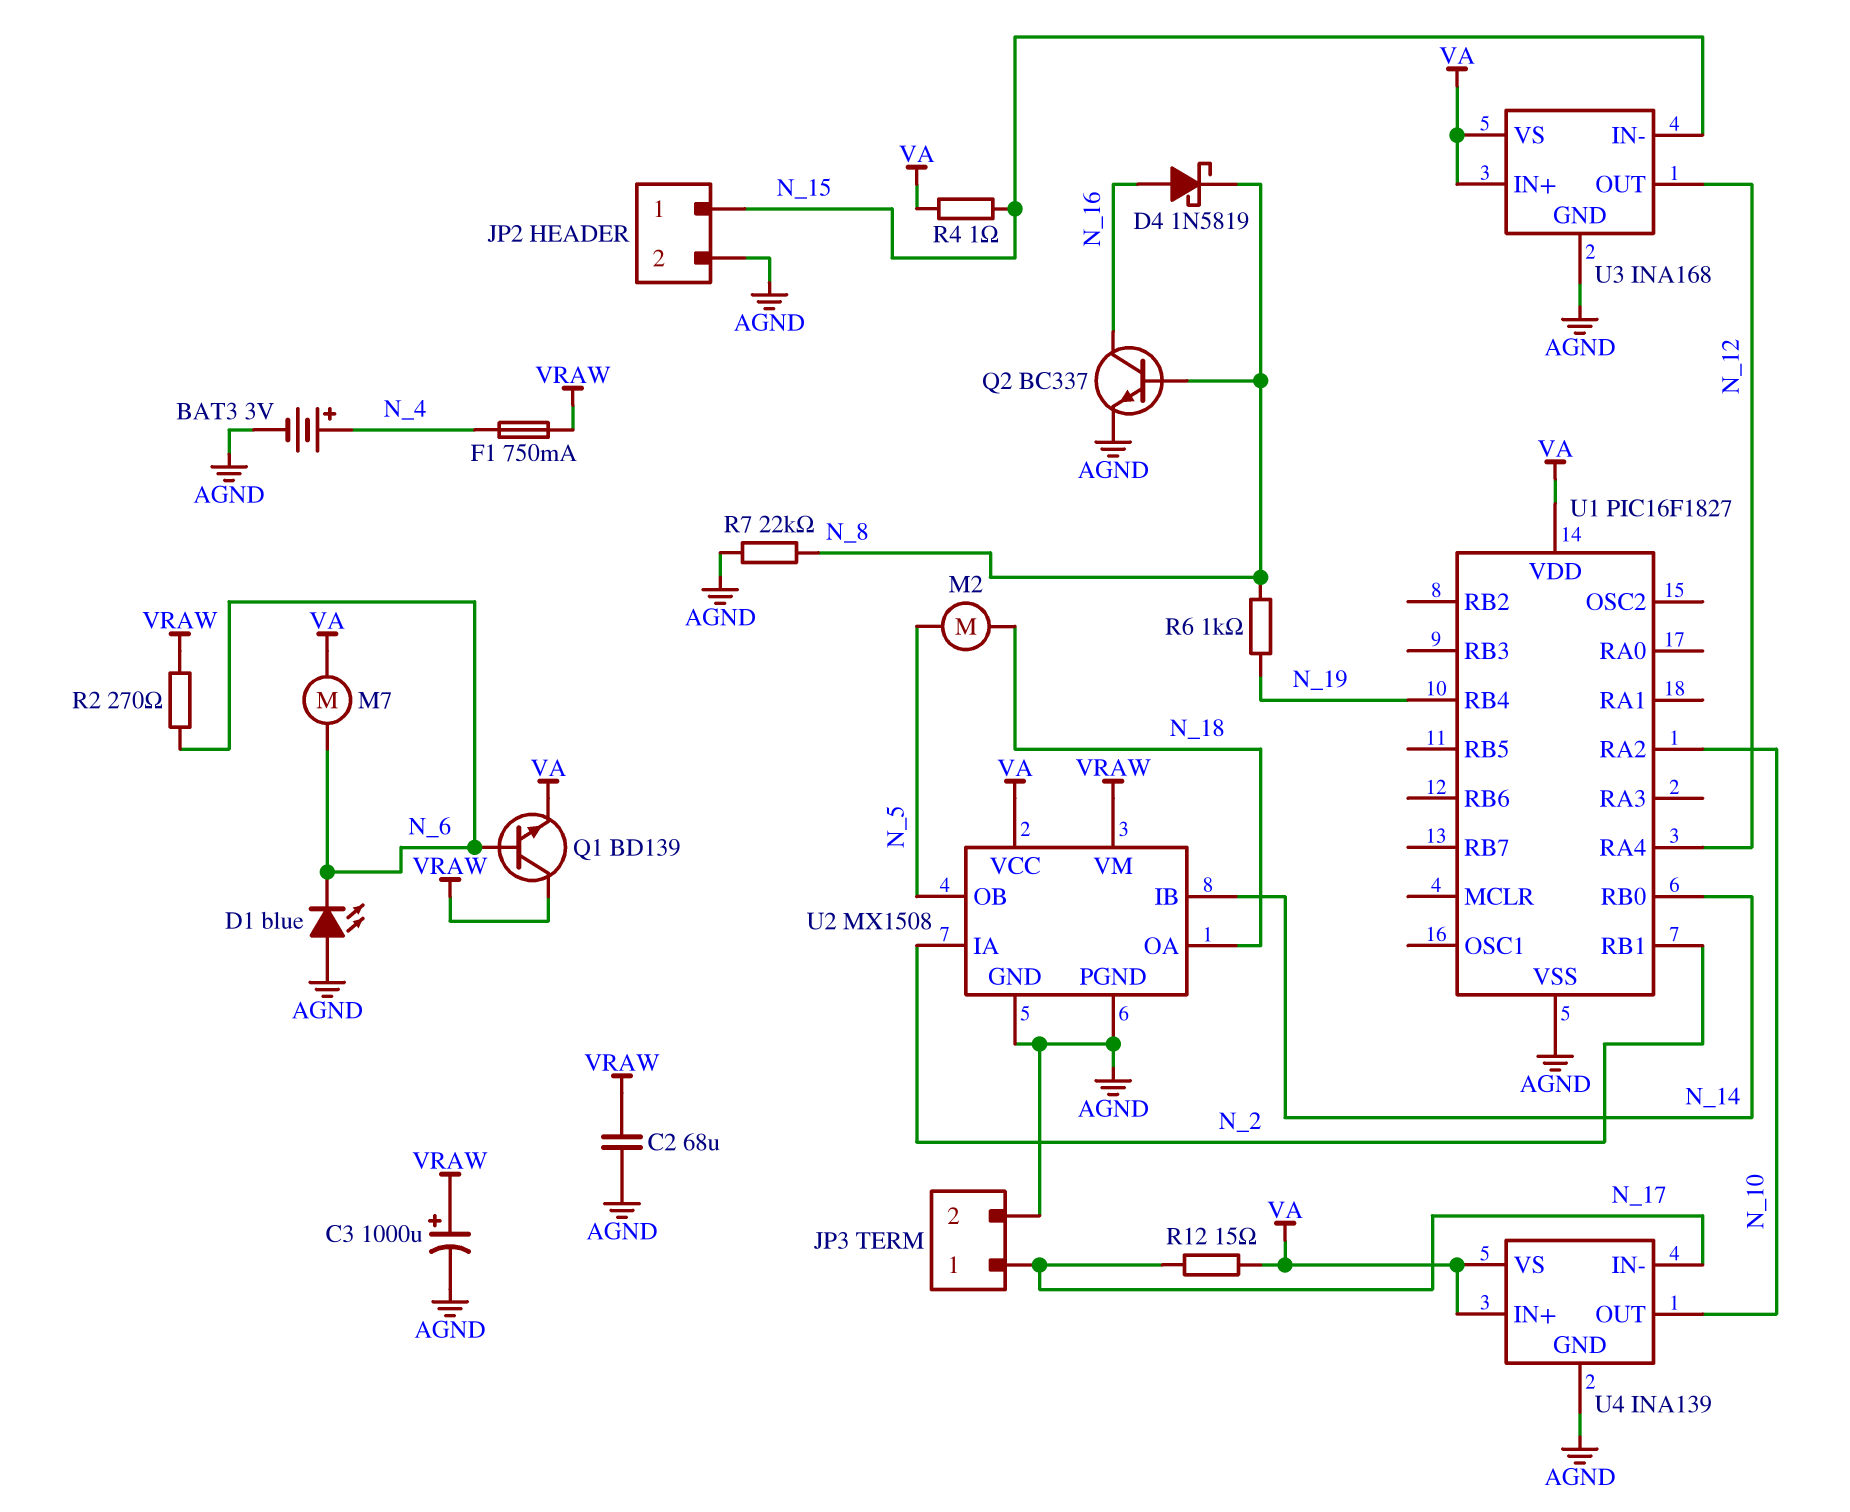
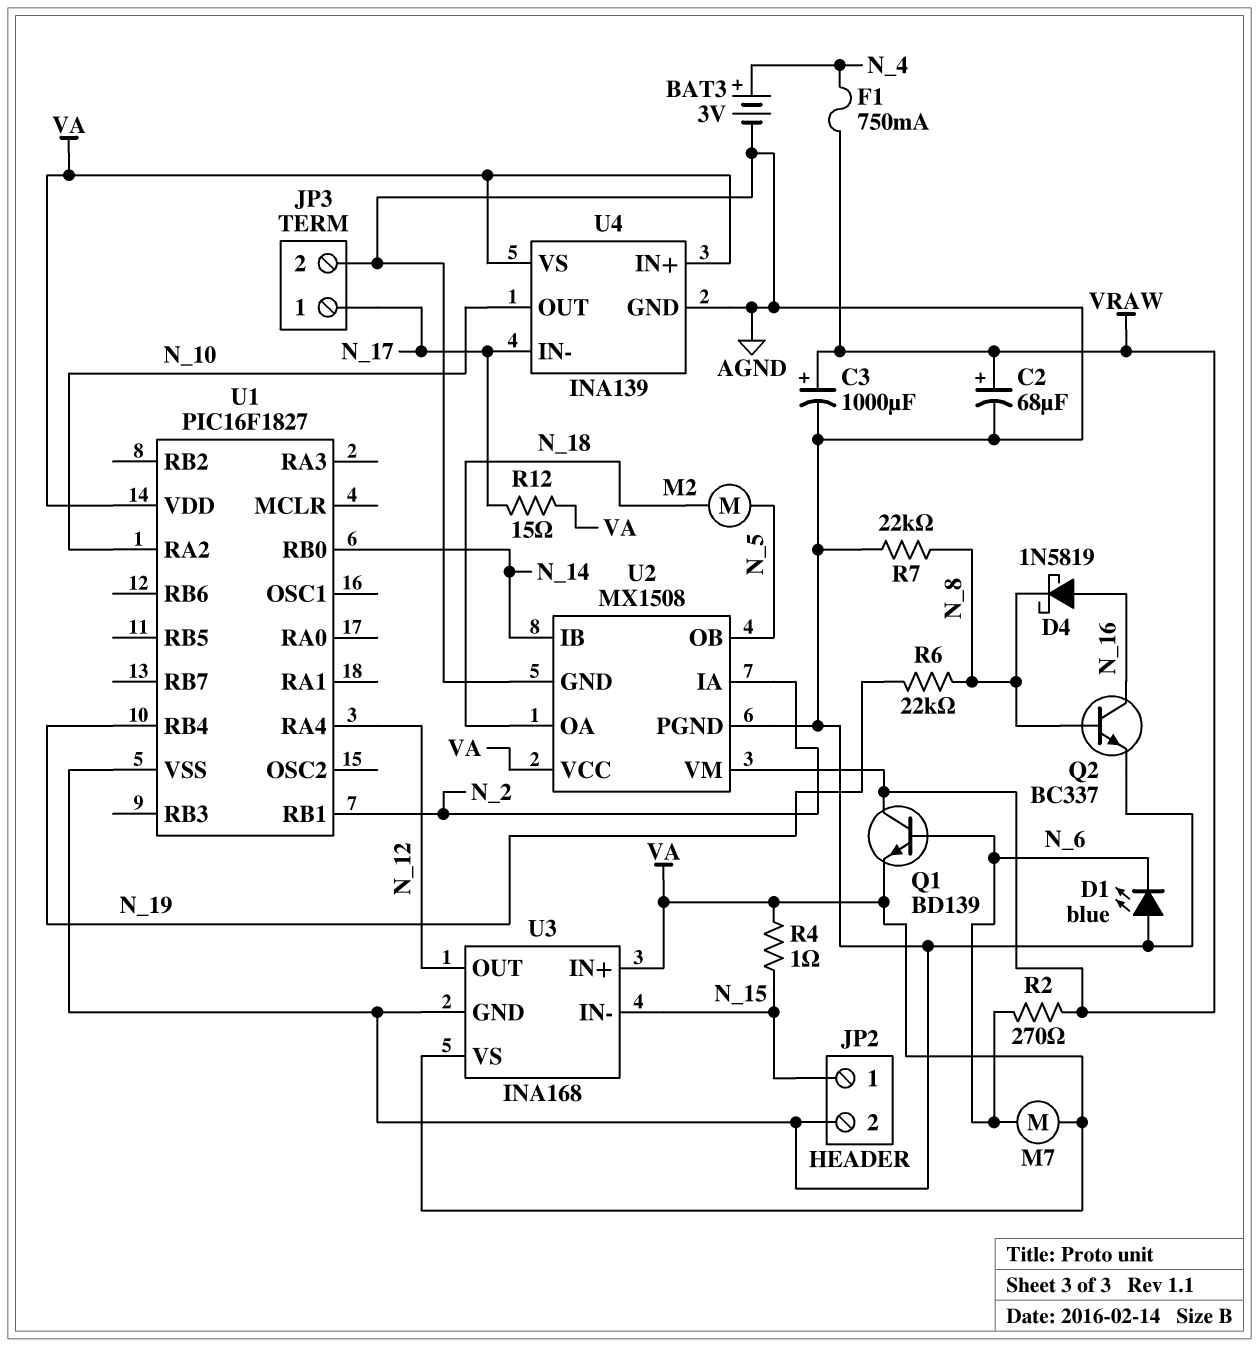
C2: 68uF (AGND, VRAW) -> 68uF (plus VRAW, minus AGND)
R6: 1k (N_8, N_19) -> 22k (N_8, N_19)

